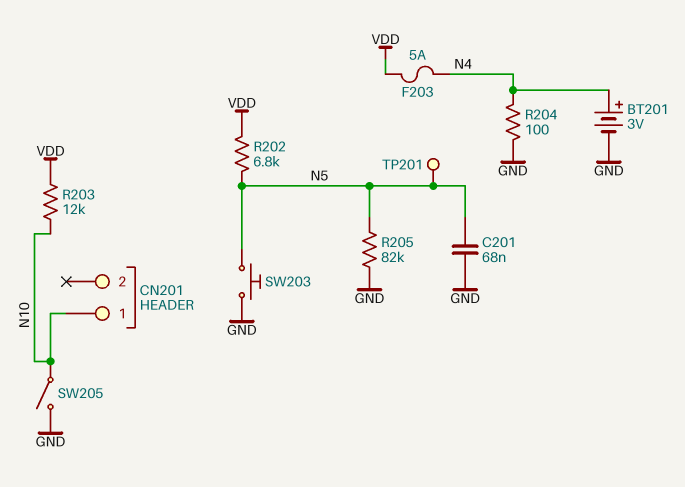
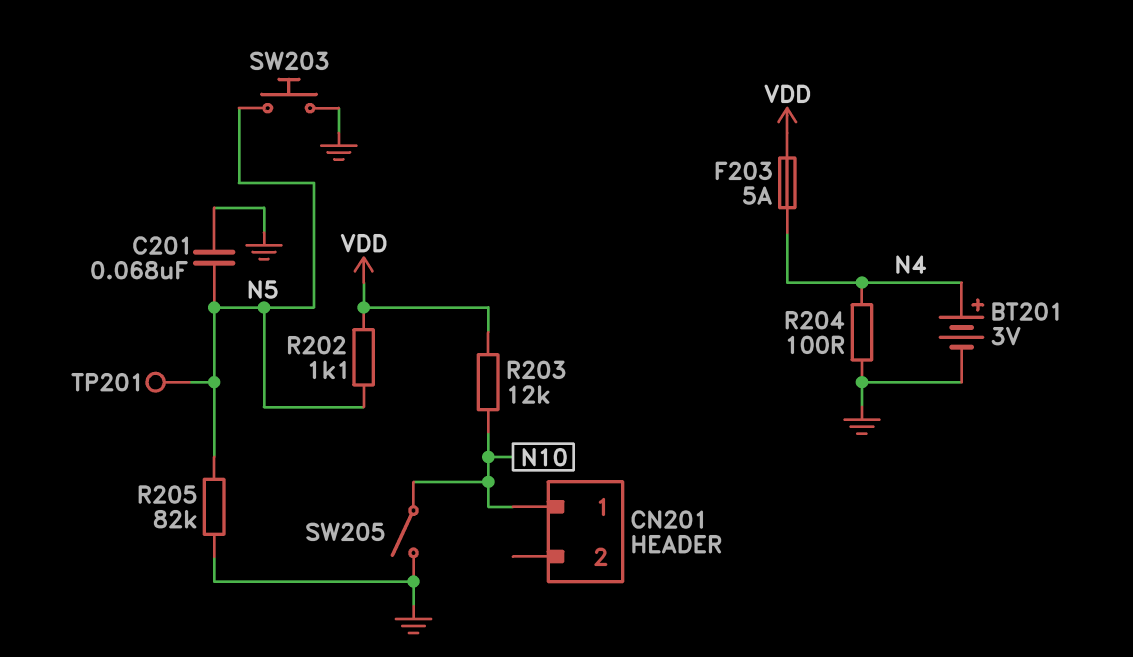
R202: 6.8k (N5, VDD) -> 1.1k (N5, VDD)

